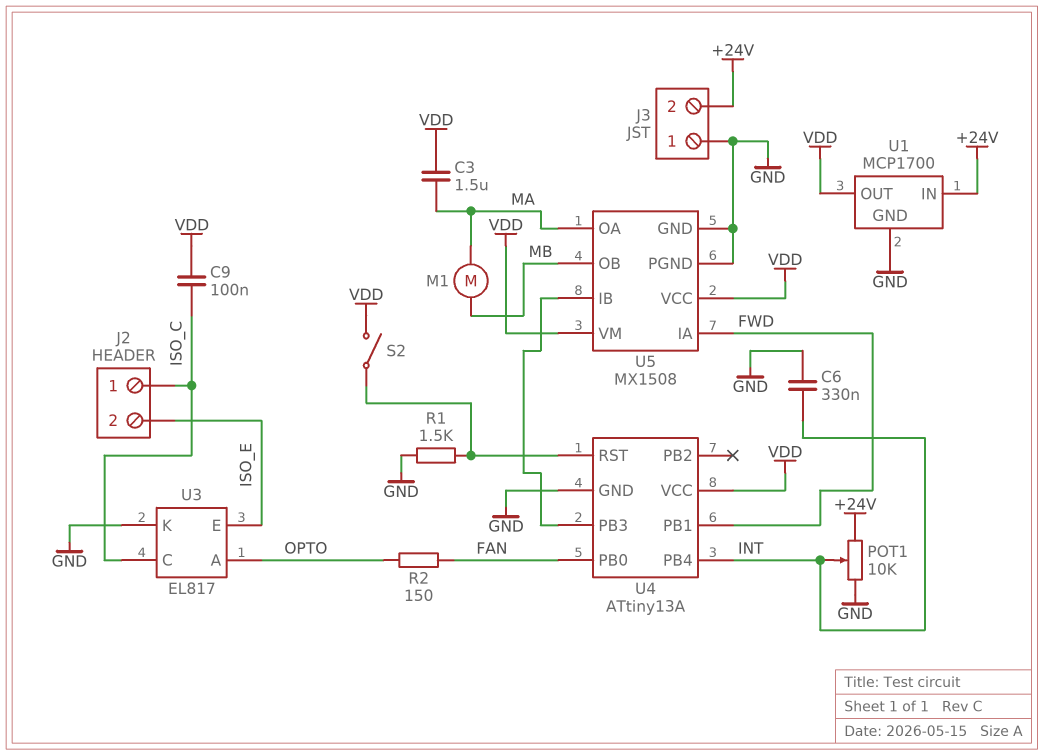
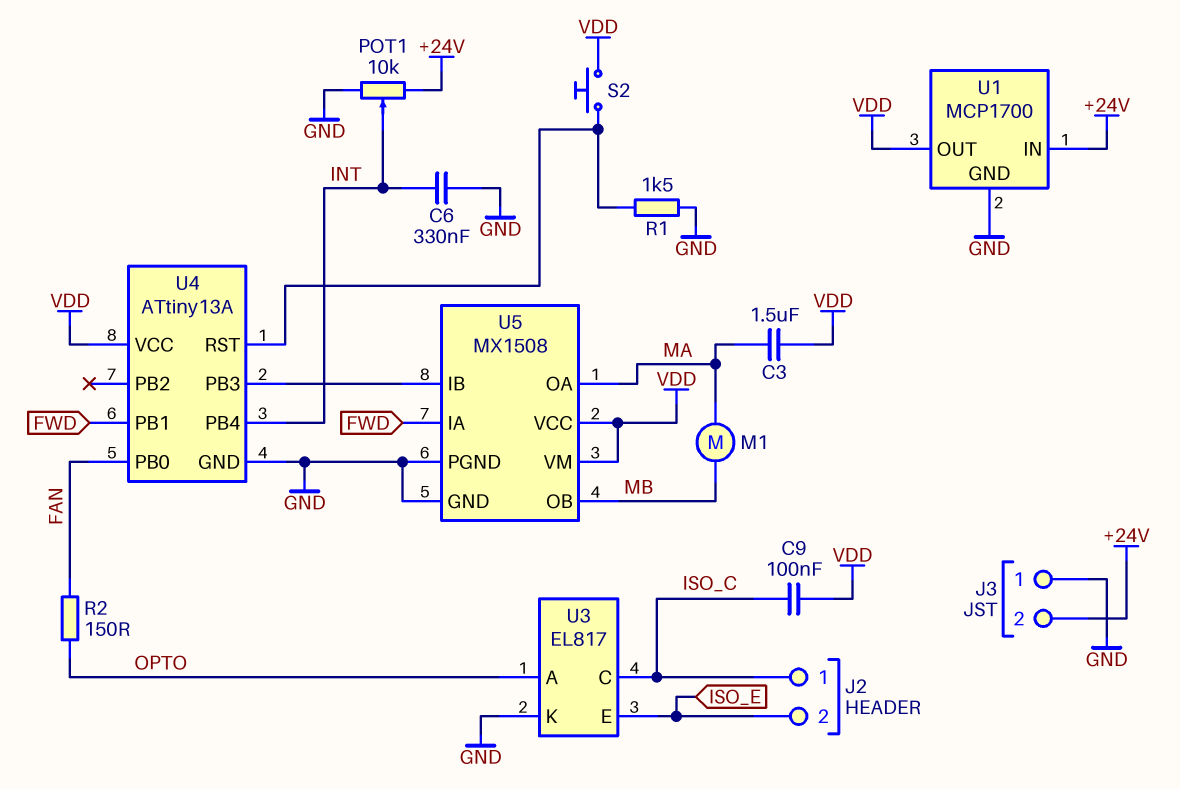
S2: switch (U4/RST, VDD) -> button (U4/RST, VDD)

